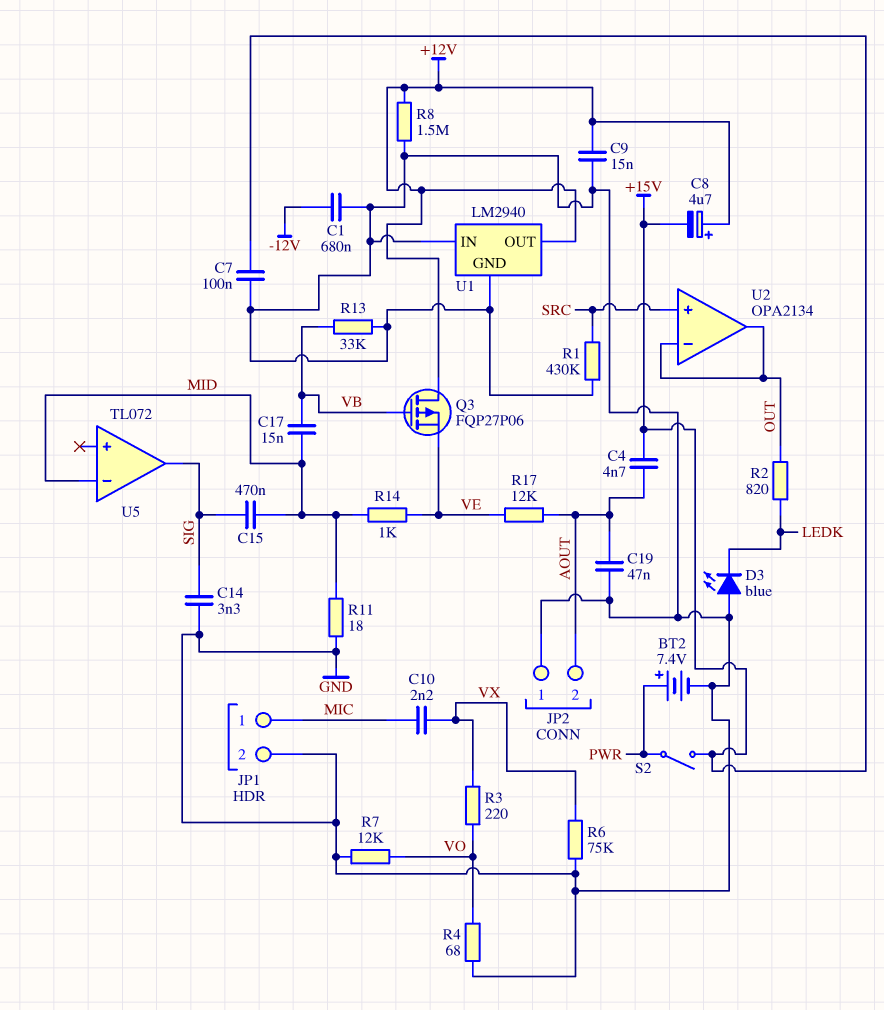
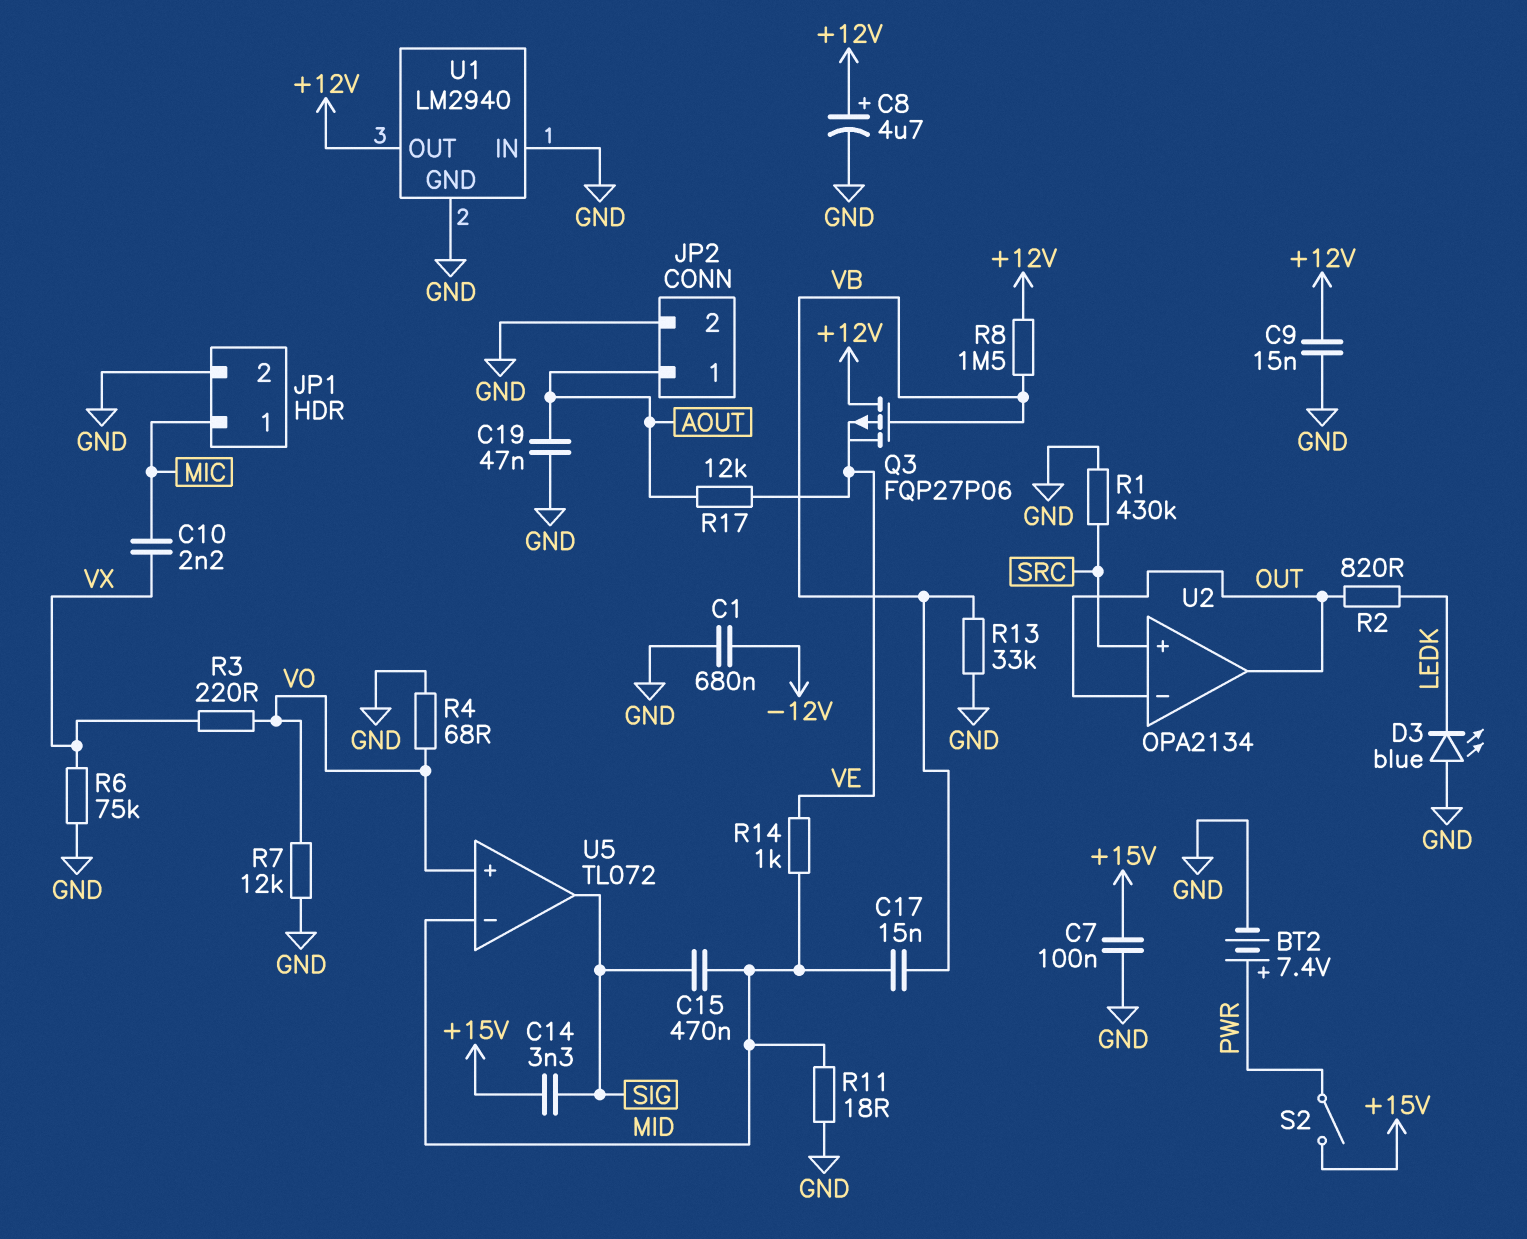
C4: 4.7nF (+15V, AOUT) -> none
C8: 4.7uF (plus +12V, minus +15V) -> 4.7uF (plus +12V, minus GND)
C14: 3.3nF (GND, SIG) -> 3.3nF (+15V, SIG)
JP2 pin 1: GND -> AOUT
JP2 pin 2: AOUT -> GND
R8: 1.5M (+12V, GND) -> 1.5M (+12V, VB)
U5 pin in+: none -> VO

